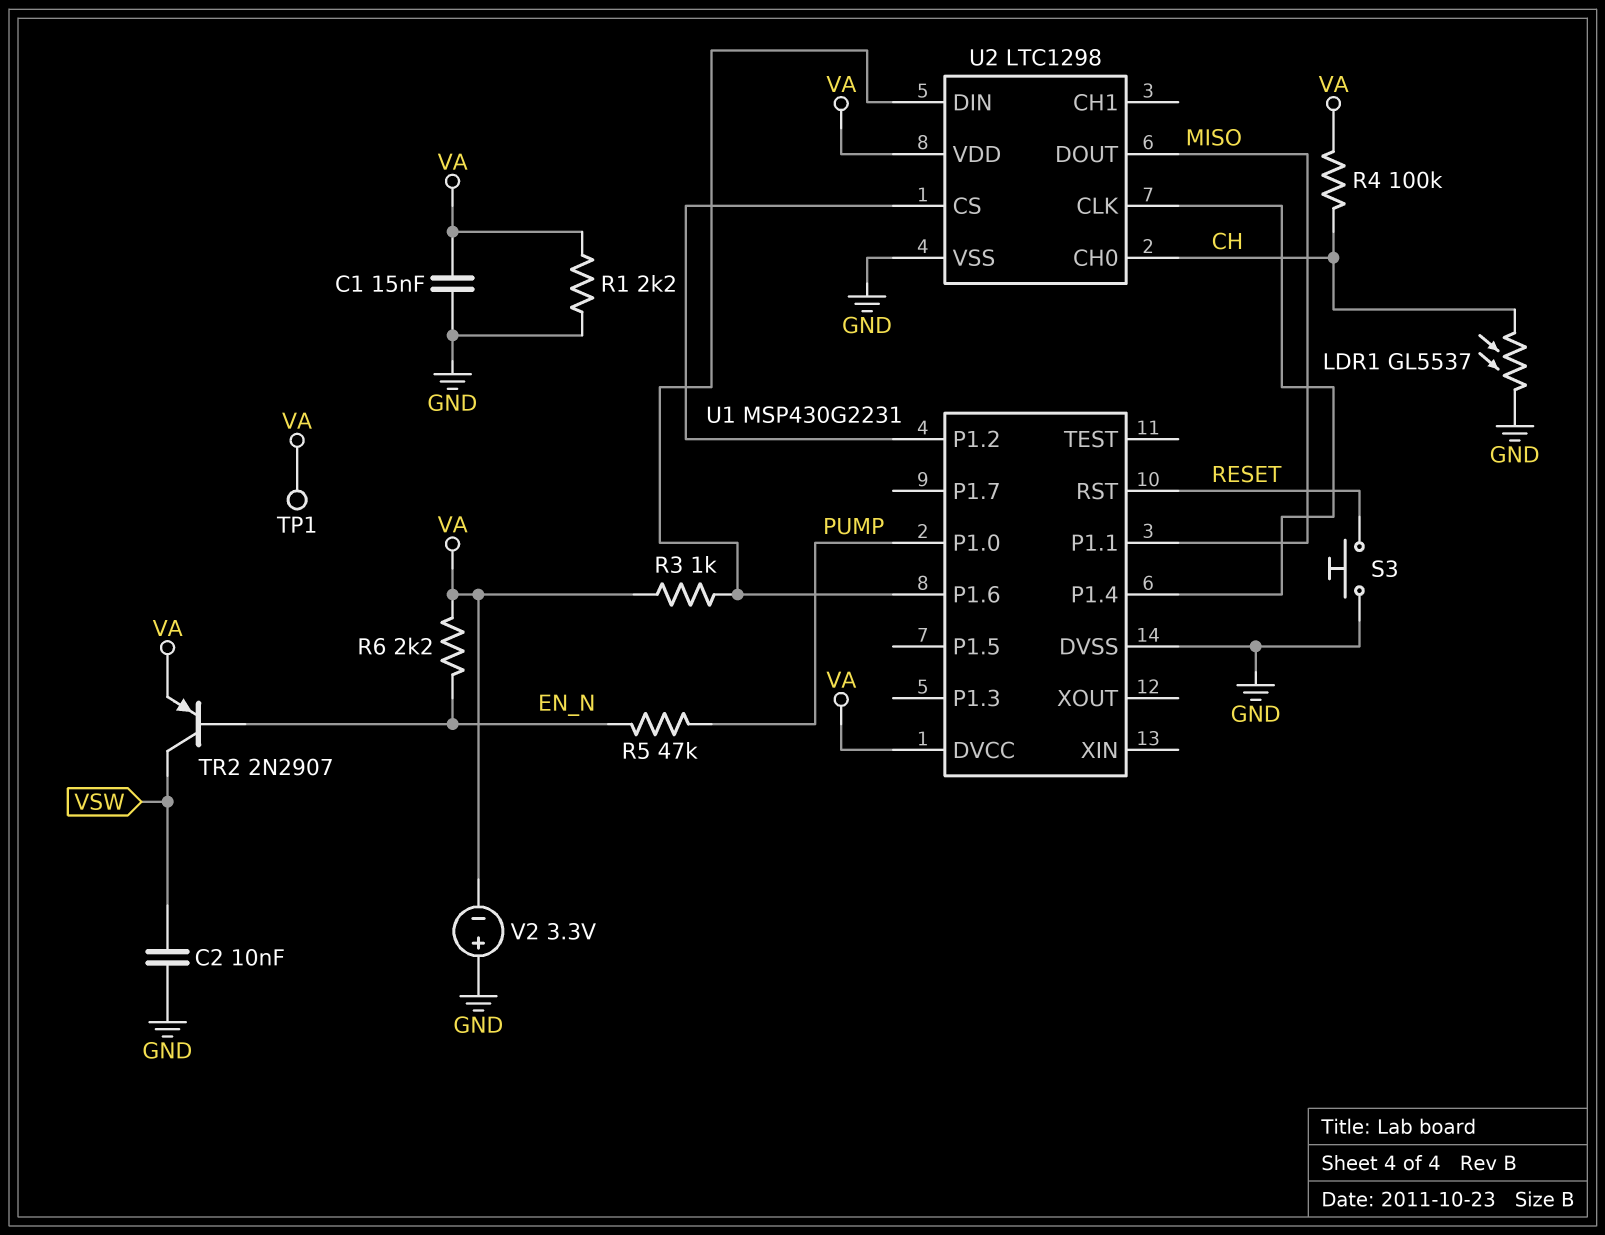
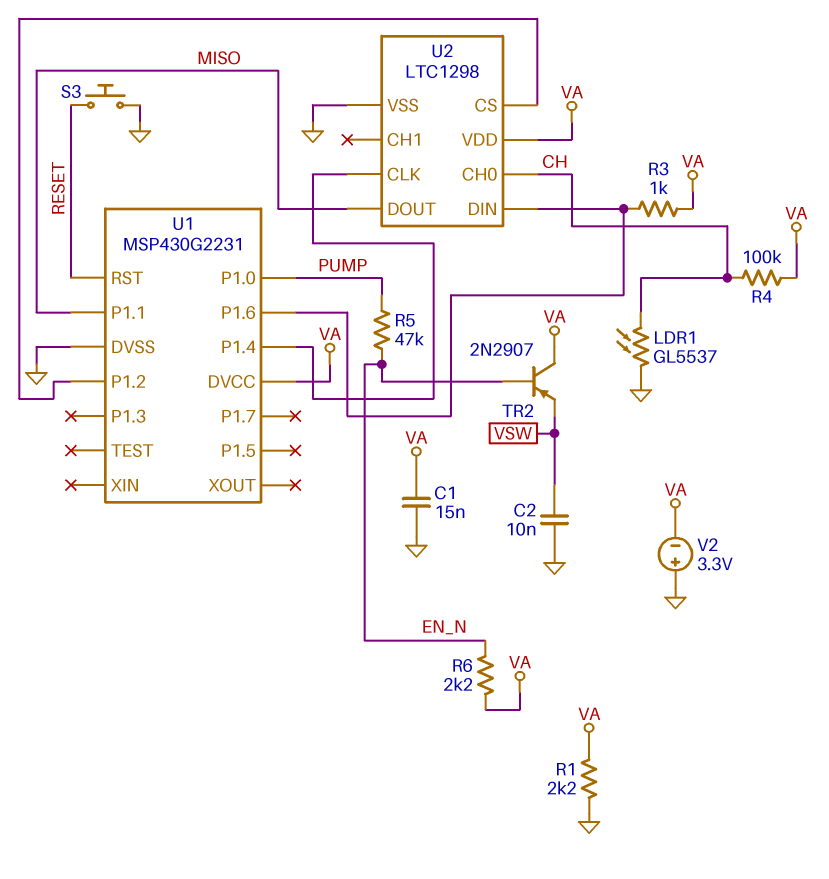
TP1: test point (VA) -> none
TR2: PNP 2N2907 (B EN_N, C VSW, E VA) -> PNP 2N2907 (B EN_N, C VA, E VSW)

